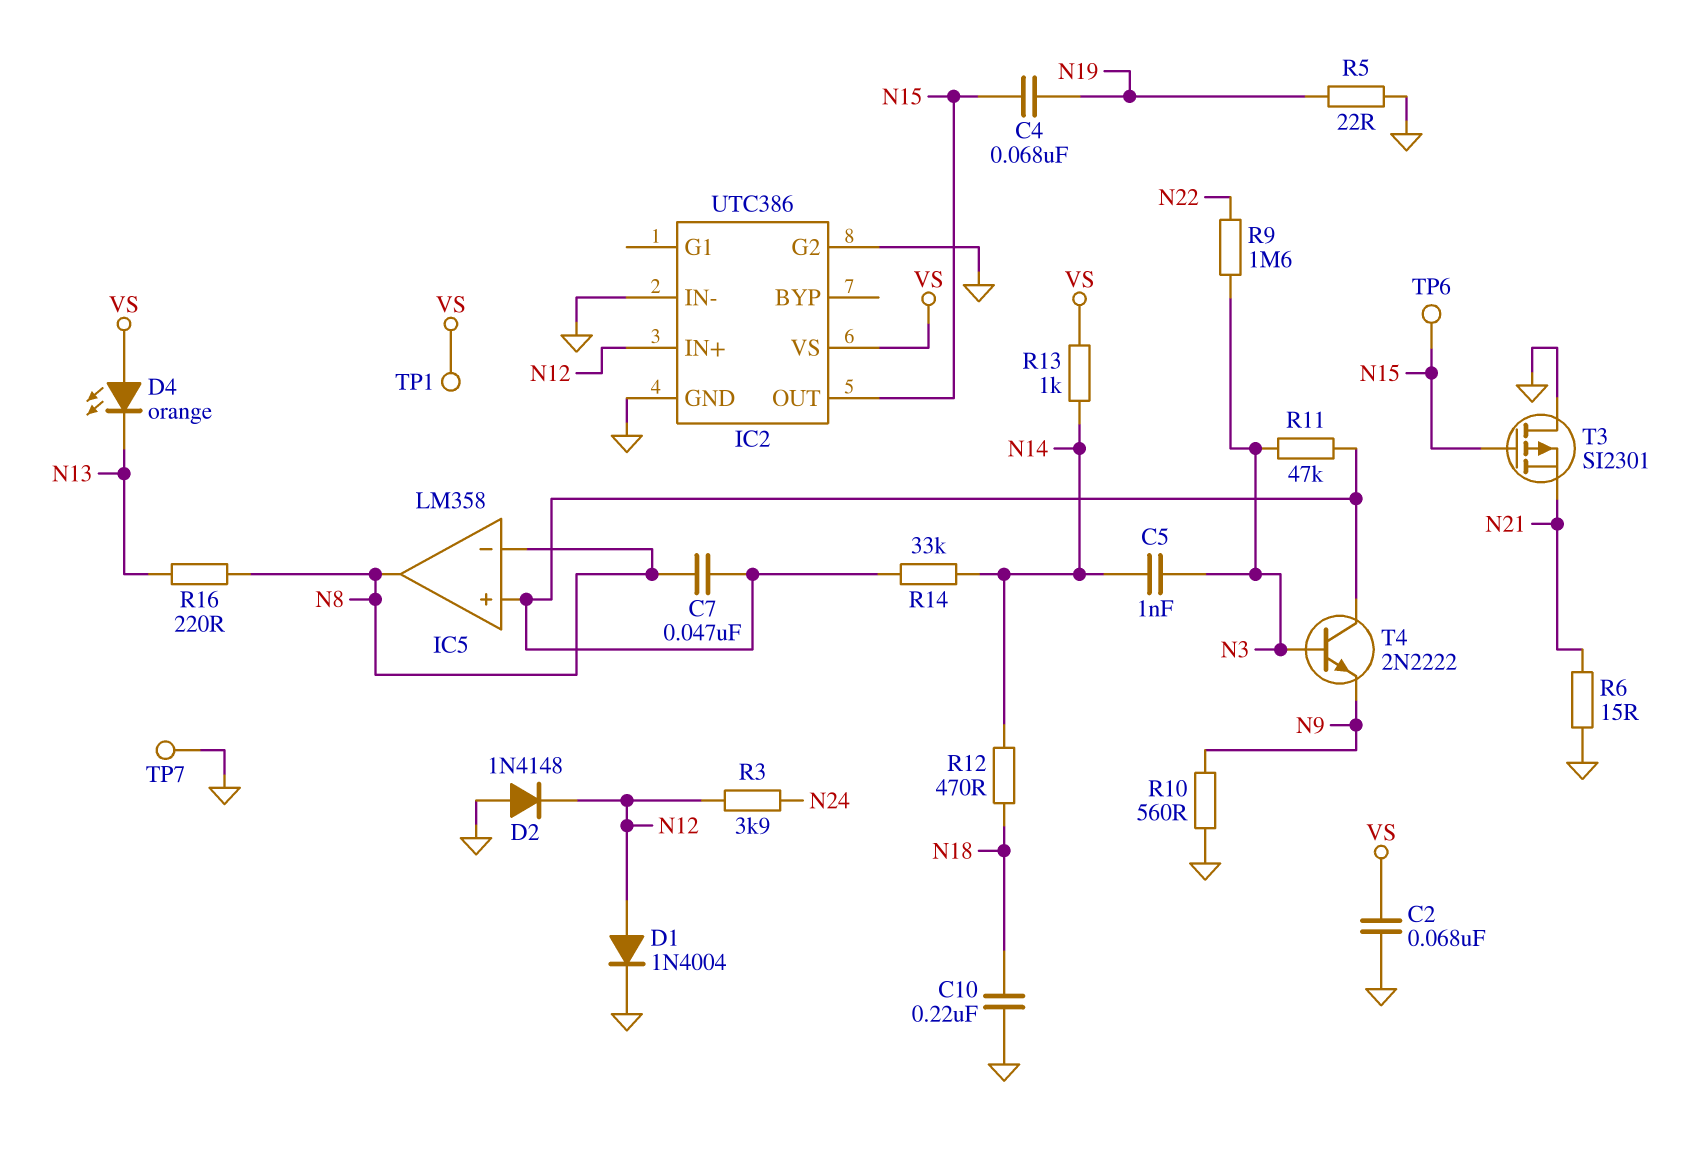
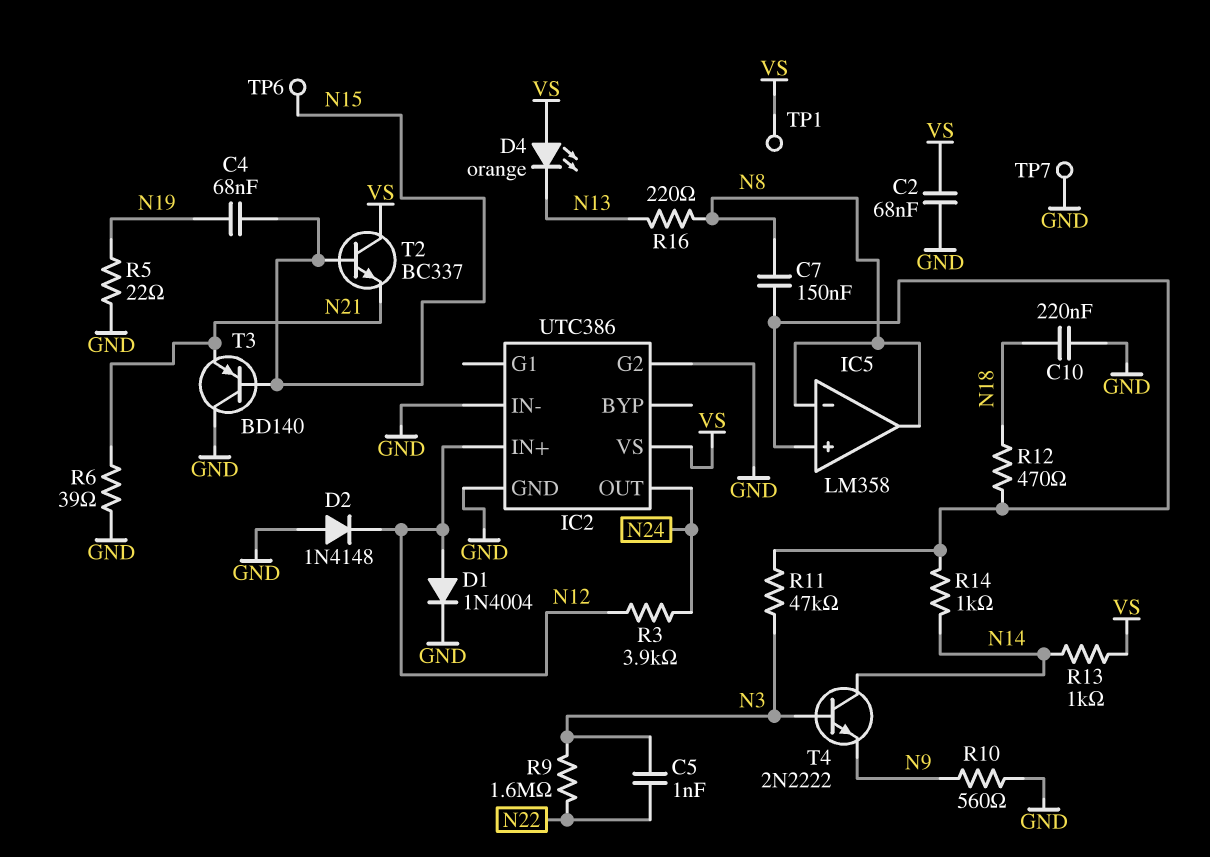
C5: 1nF (N3, N14) -> 1nF (N3, N22)
C7: 47nF (IC5/in+, N8) -> 150nF (IC5/in+, N8)
IC2 pin OUT: N15 -> N24
R6: 15 (GND, N21) -> 39 (GND, N21)
R12: 470 (N14, N18) -> 470 (IC5/in+, N18)
R14: 33k (IC5/in+, N14) -> 1k (IC5/in+, N14)
T2: none -> NPN BC337 (B N15, C VS, E N21)
T3: PMOS SI2301 (G N15, D GND, S N21) -> PNP BD140 (B N15, C GND, E N21)
T4: NPN 2N2222 (B N3, C IC5/in+, E N9) -> NPN 2N2222 (B N3, C N14, E N9)

